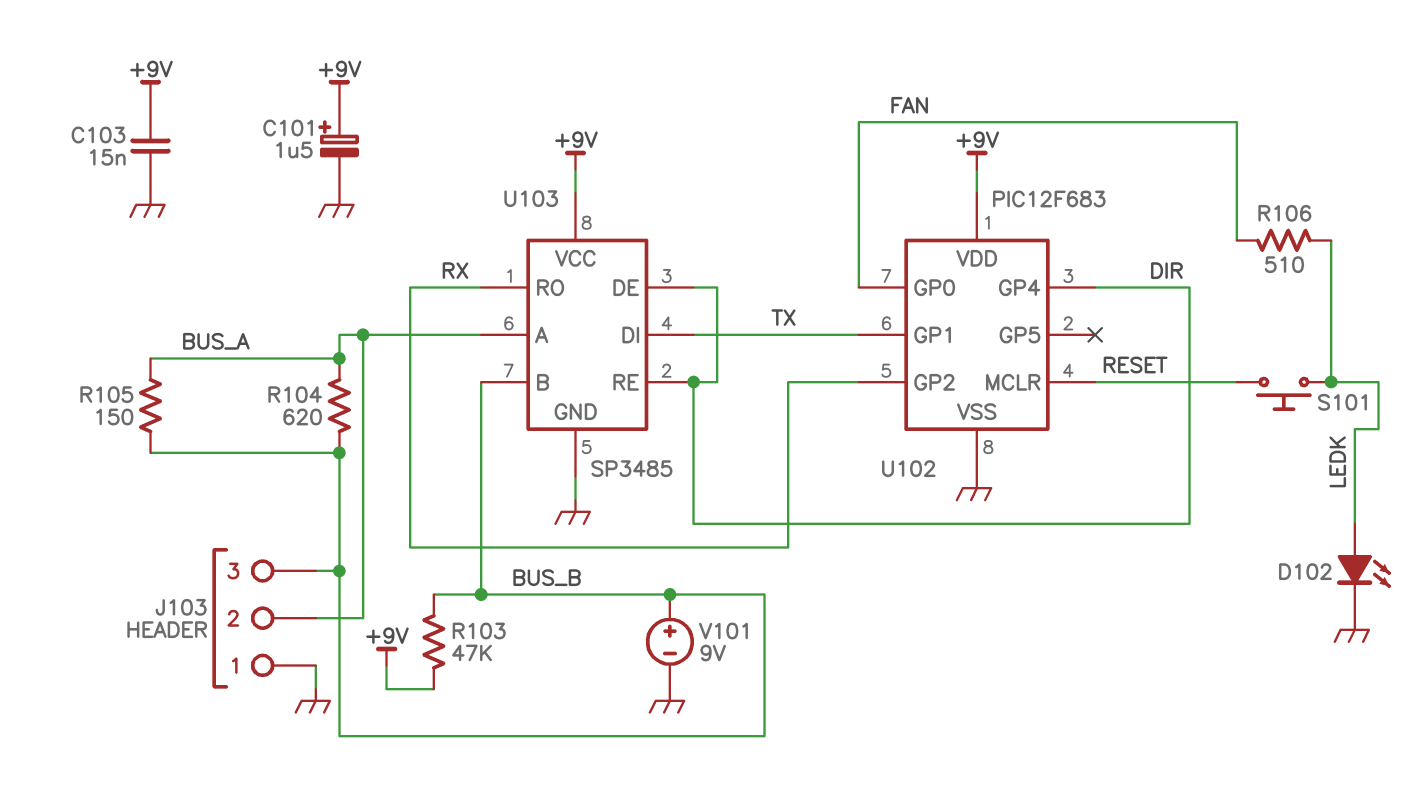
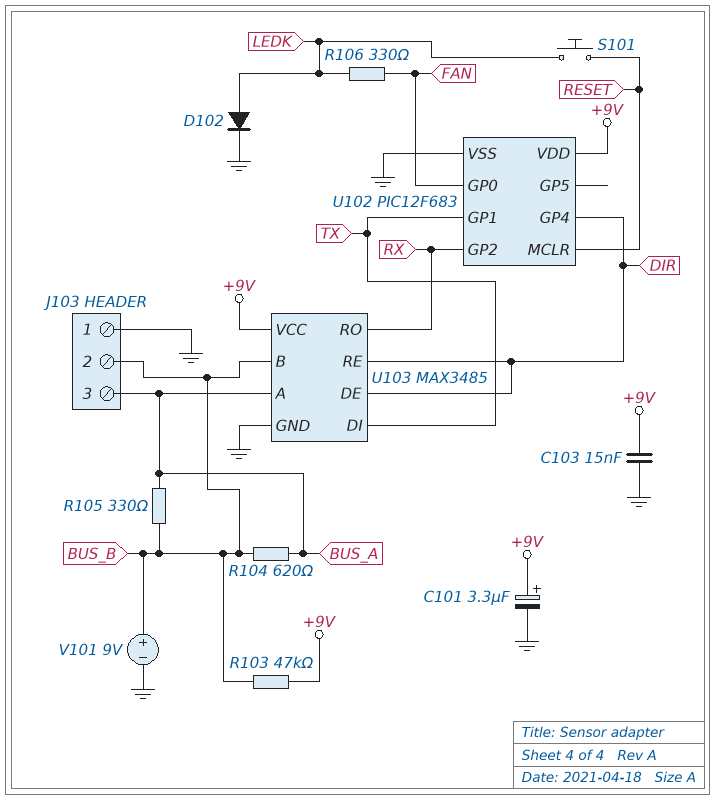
C101: 1.5uF (plus +9V, minus GND) -> 3.3uF (plus +9V, minus GND)
D102: LED (A LEDK, K GND) -> diode (A LEDK, K GND)
J103 pin 2: BUS_A -> BUS_B
J103 pin 3: BUS_B -> BUS_A
R105: 150 (BUS_A, BUS_B) -> 330 (BUS_A, BUS_B)
R106: 510 (FAN, LEDK) -> 330 (FAN, LEDK)
U103: SP3485 -> MAX3485

